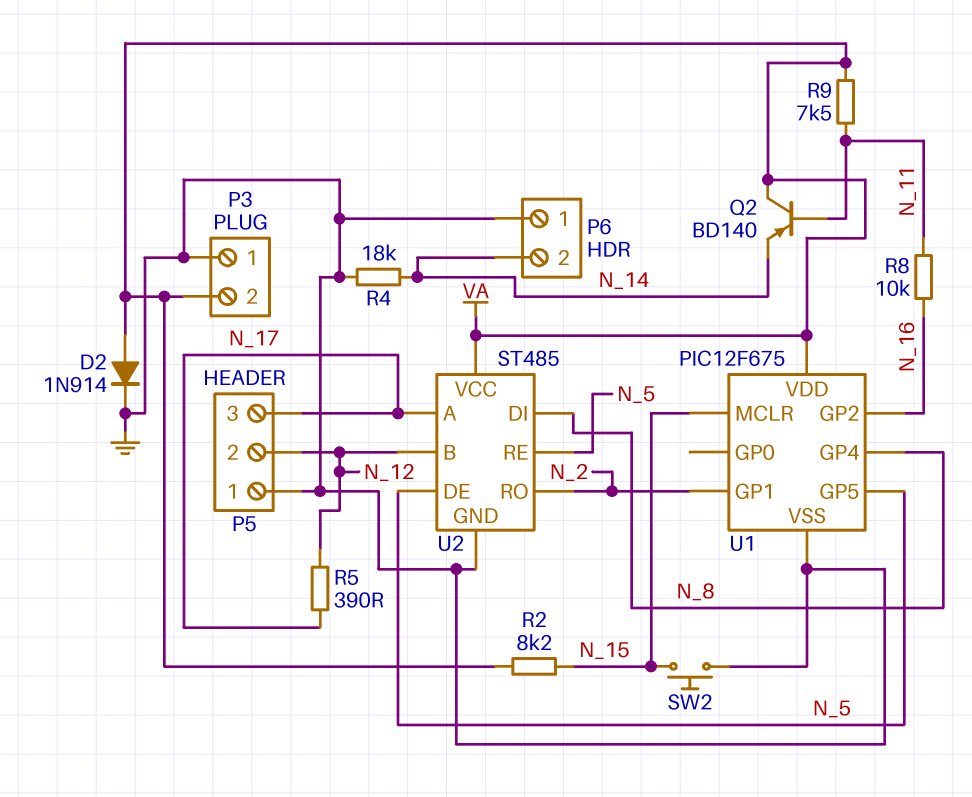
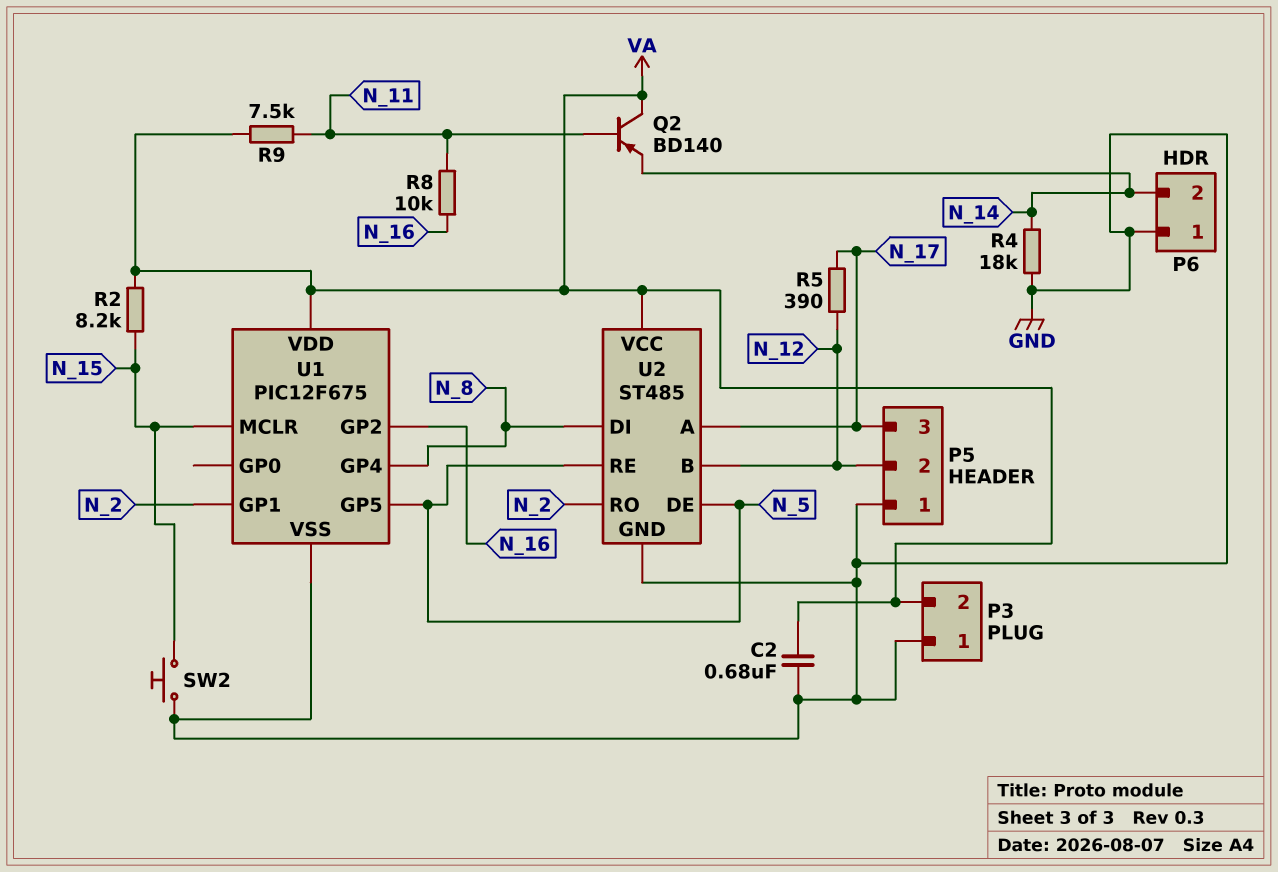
C2: none -> 680nF (GND, VA)
D2: diode 1N914 (A VA, K GND) -> none

